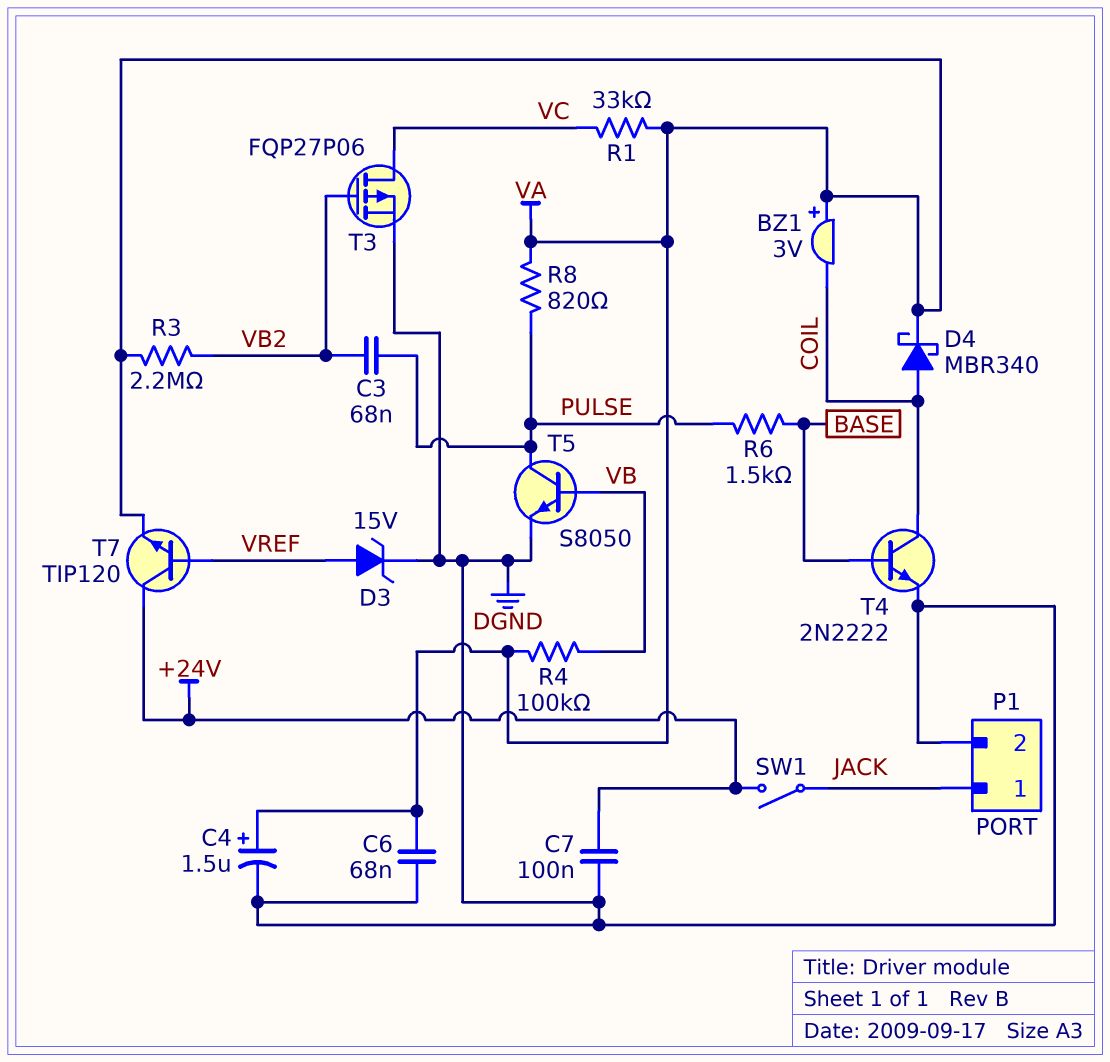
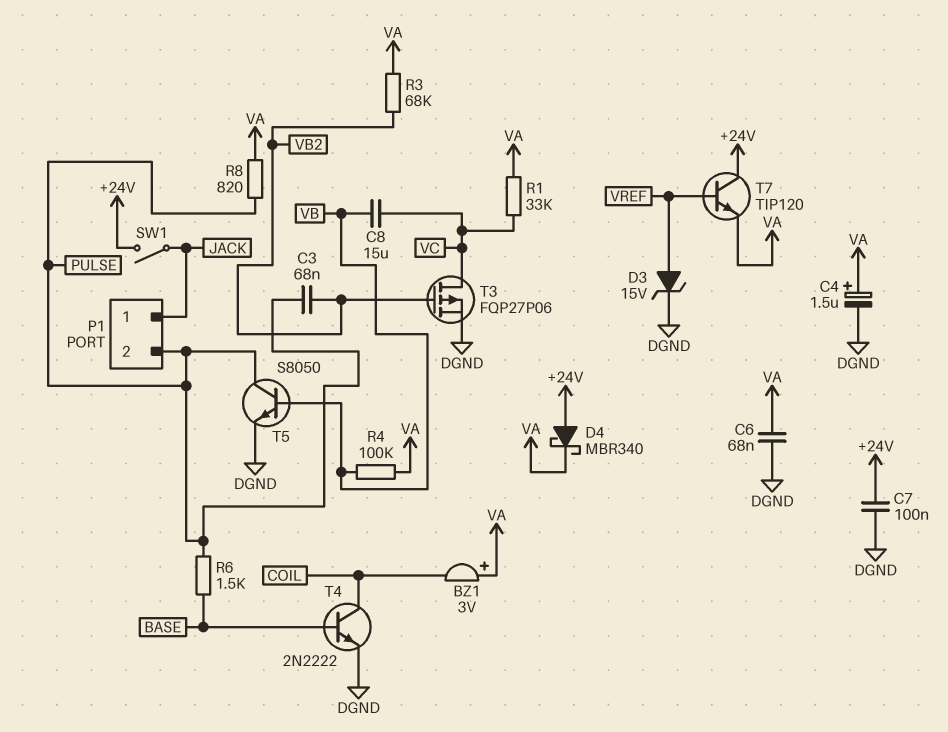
C8: none -> 15uF (VB, VC)
D4: schottky MBR340 (A COIL, K VA) -> schottky MBR340 (A +24V, K VA)
P1 pin 2: DGND -> PULSE
R3: 2.2M (VA, VB2) -> 68k (VA, VB2)

